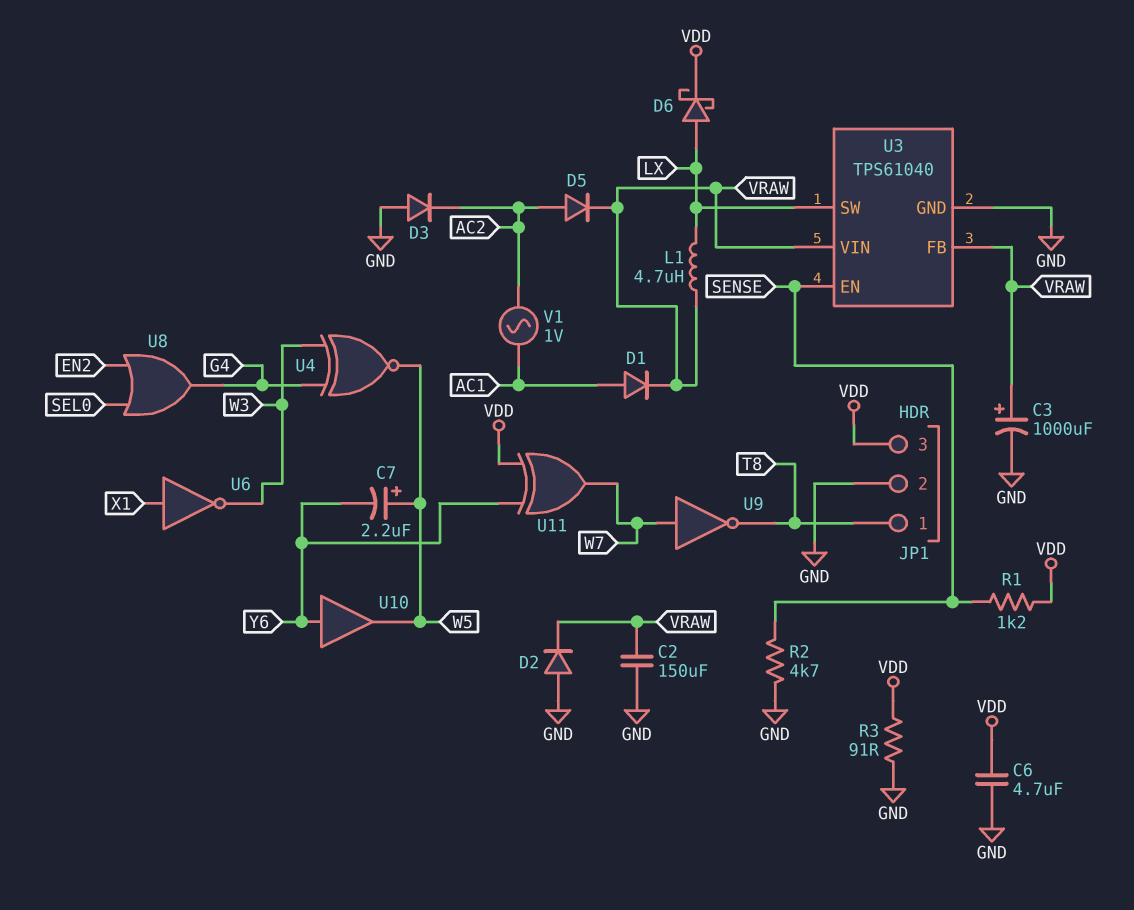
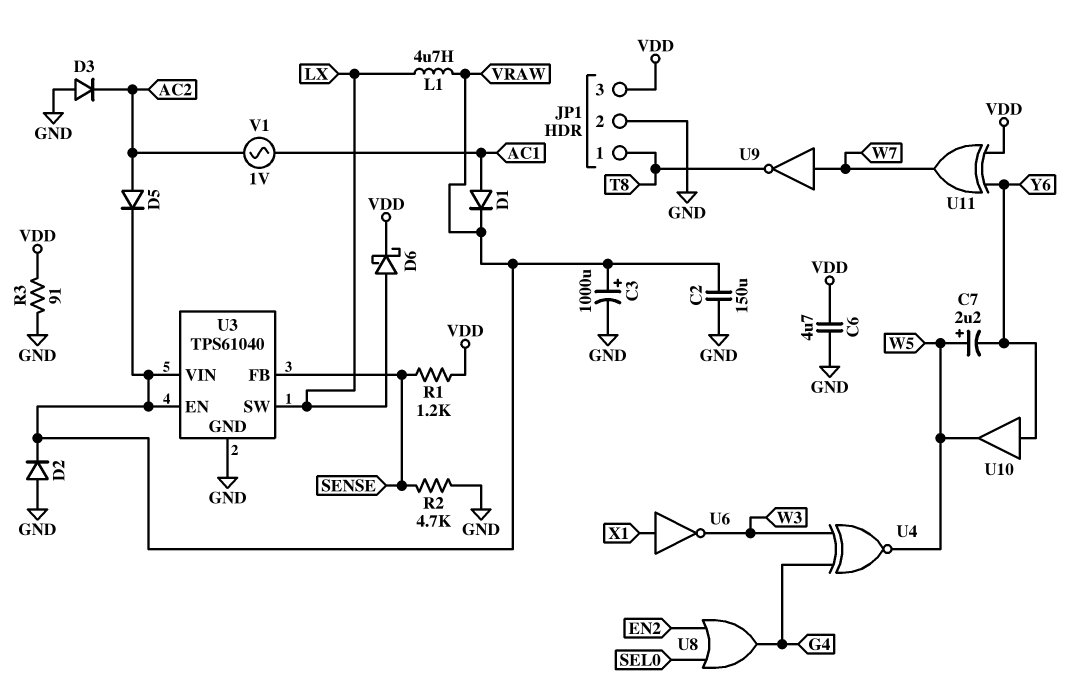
U3 pin EN: SENSE -> VRAW
U3 pin FB: VRAW -> SENSE

